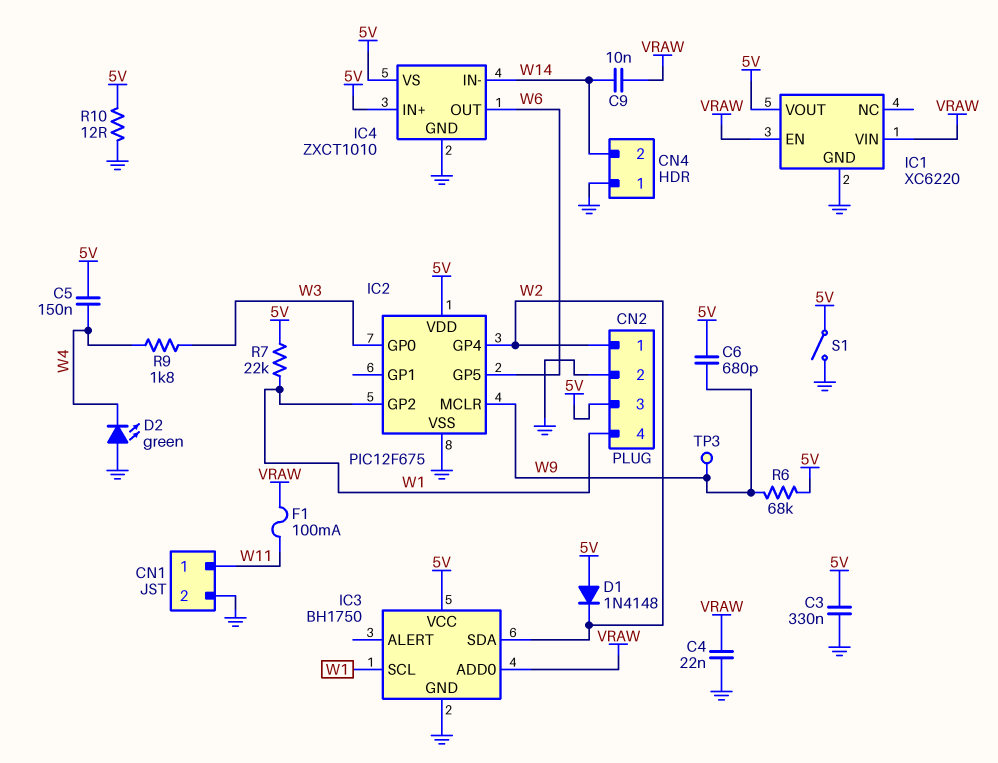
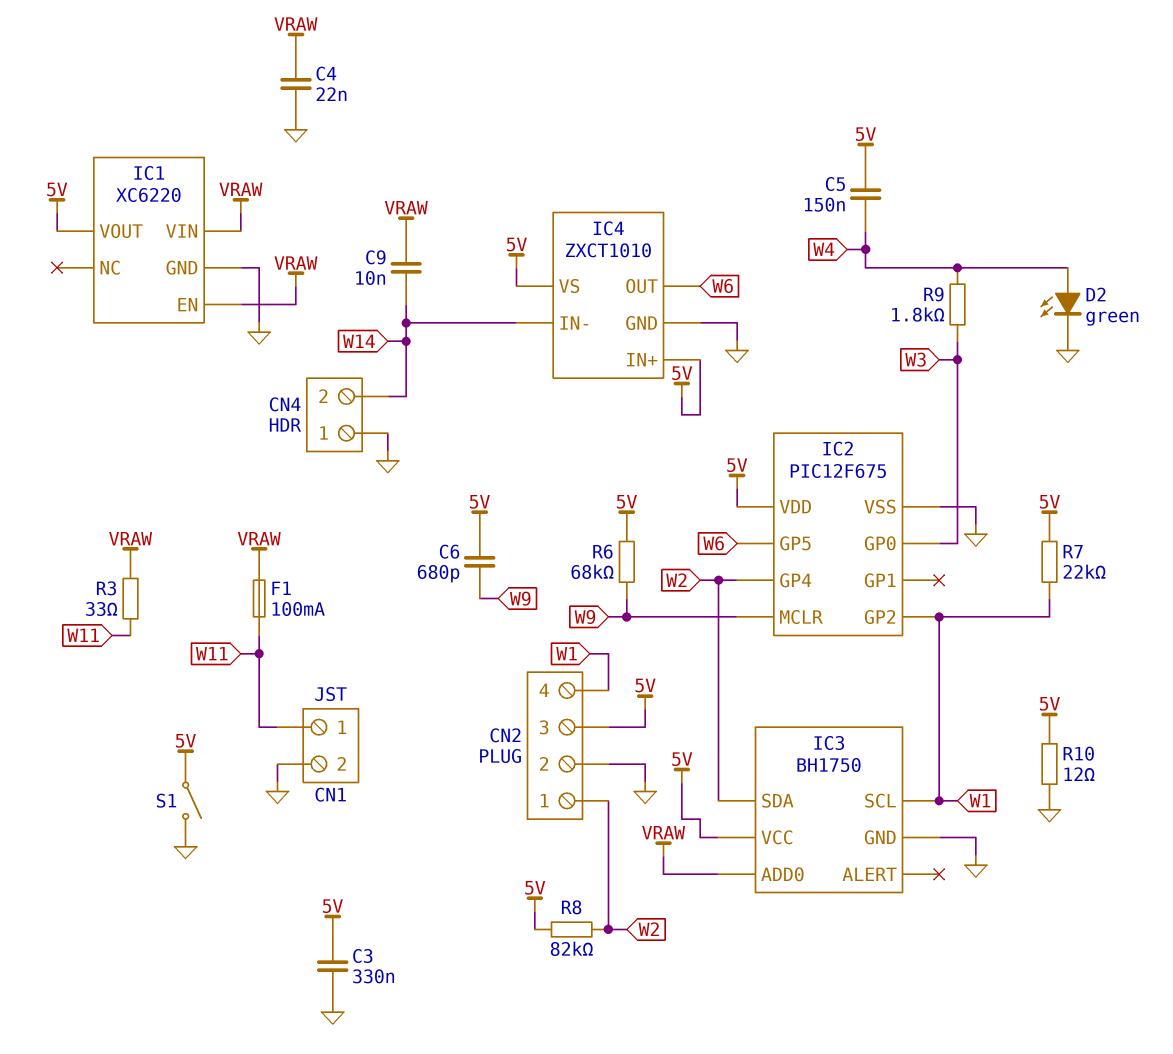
D1: diode 1N4148 (A 5V, K W2) -> none
D2: LED green (A GND, K W4) -> LED green (A W4, K GND)
R3: none -> 33 (VRAW, W11)
R8: none -> 82k (5V, W2)
TP3: test point (W9) -> none

